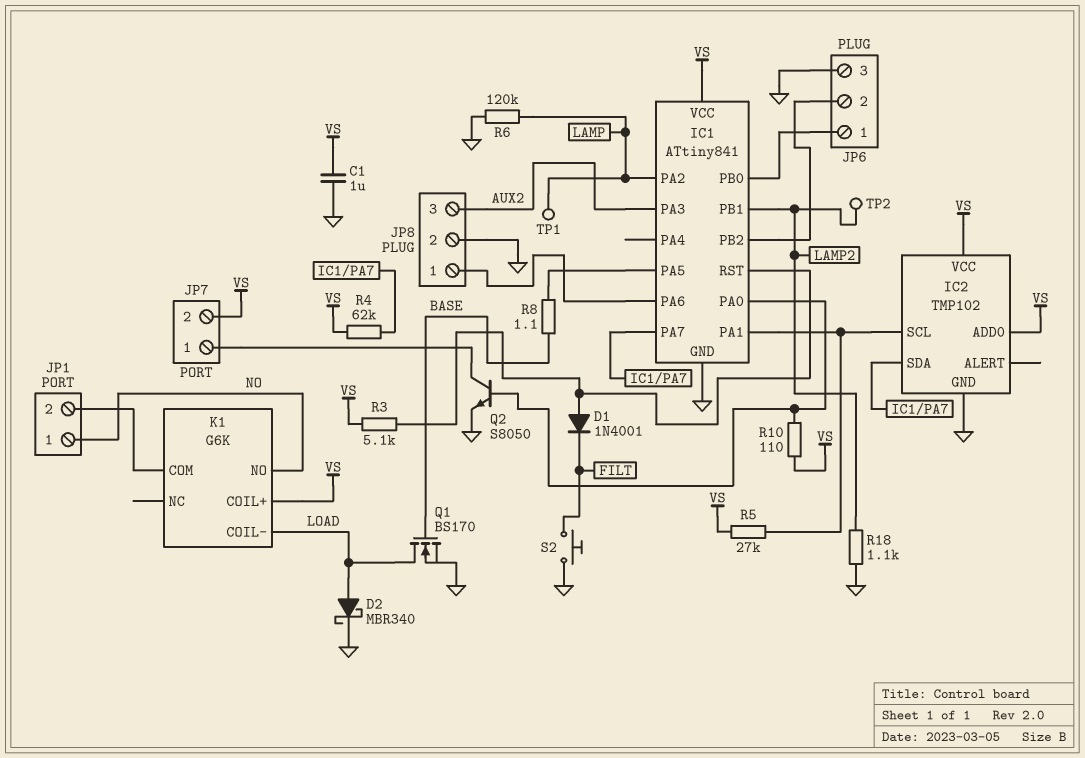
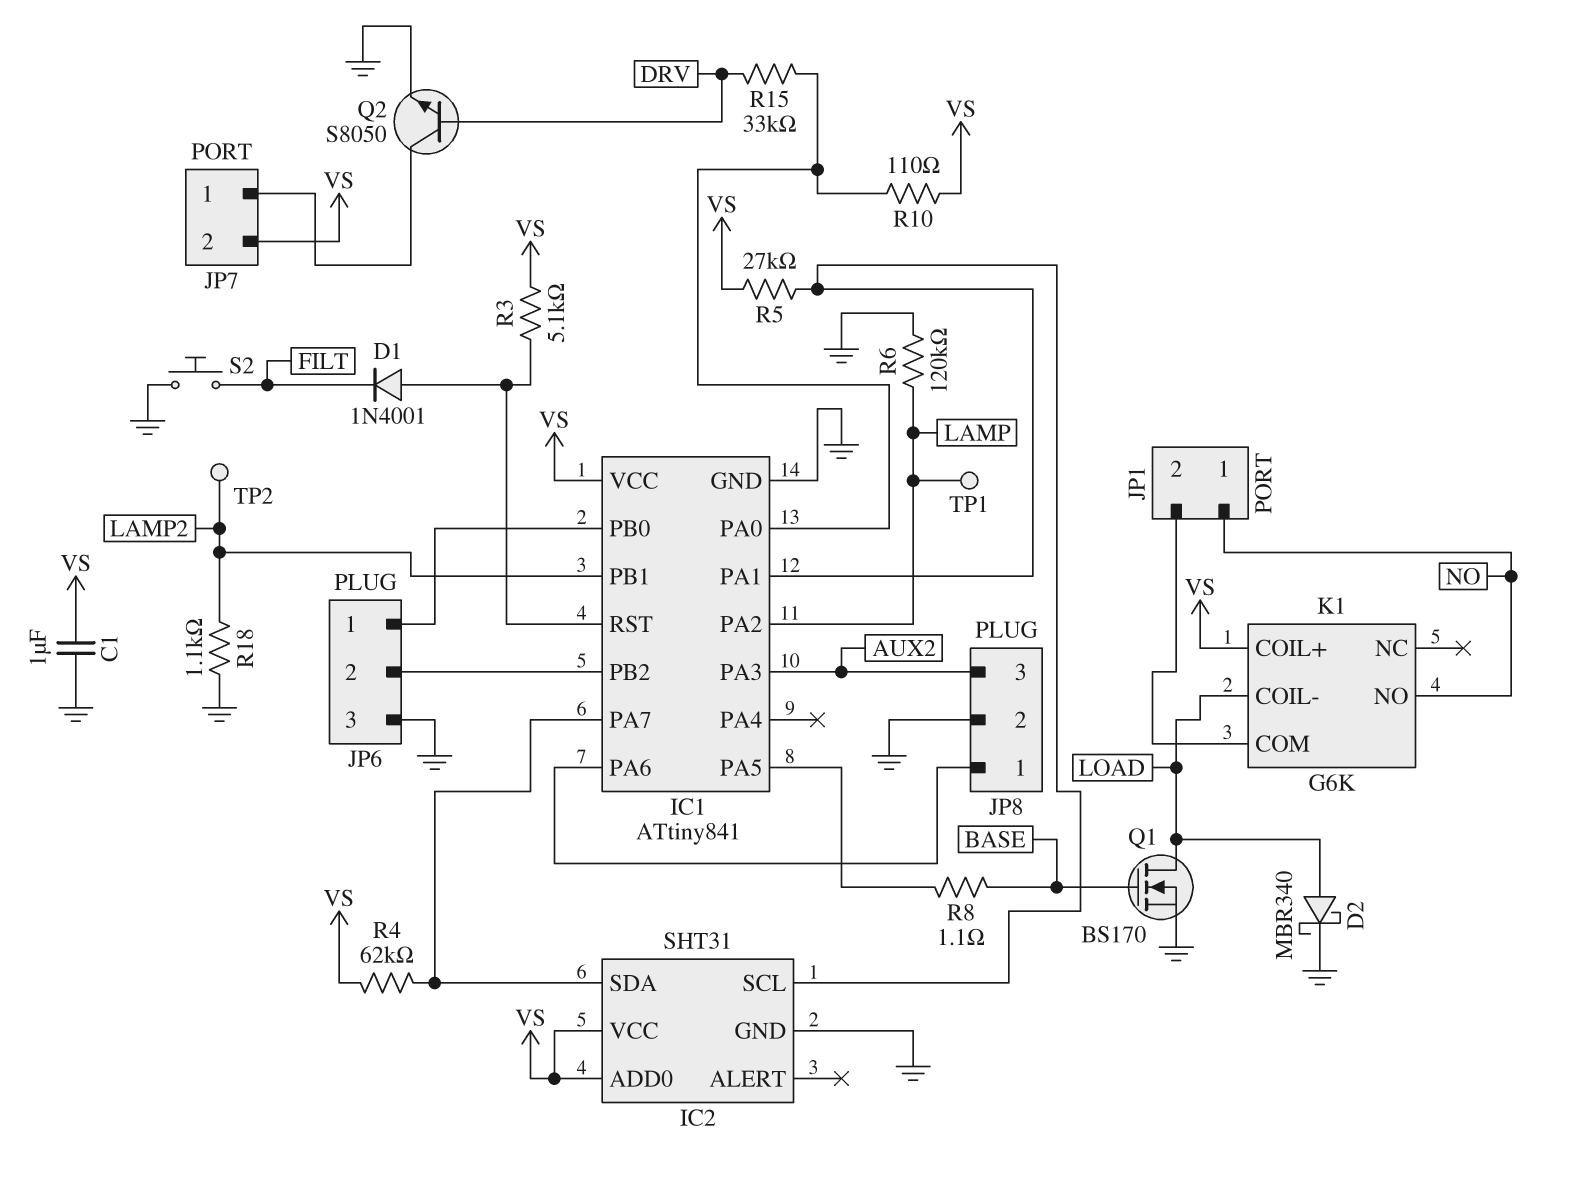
IC2: TMP102 -> SHT31
Q2: NPN S8050 (B IC1/PA0, C JP7/1, E GND) -> NPN S8050 (B DRV, C JP7/1, E GND)
R15: none -> 33k (DRV, IC1/PA0)

